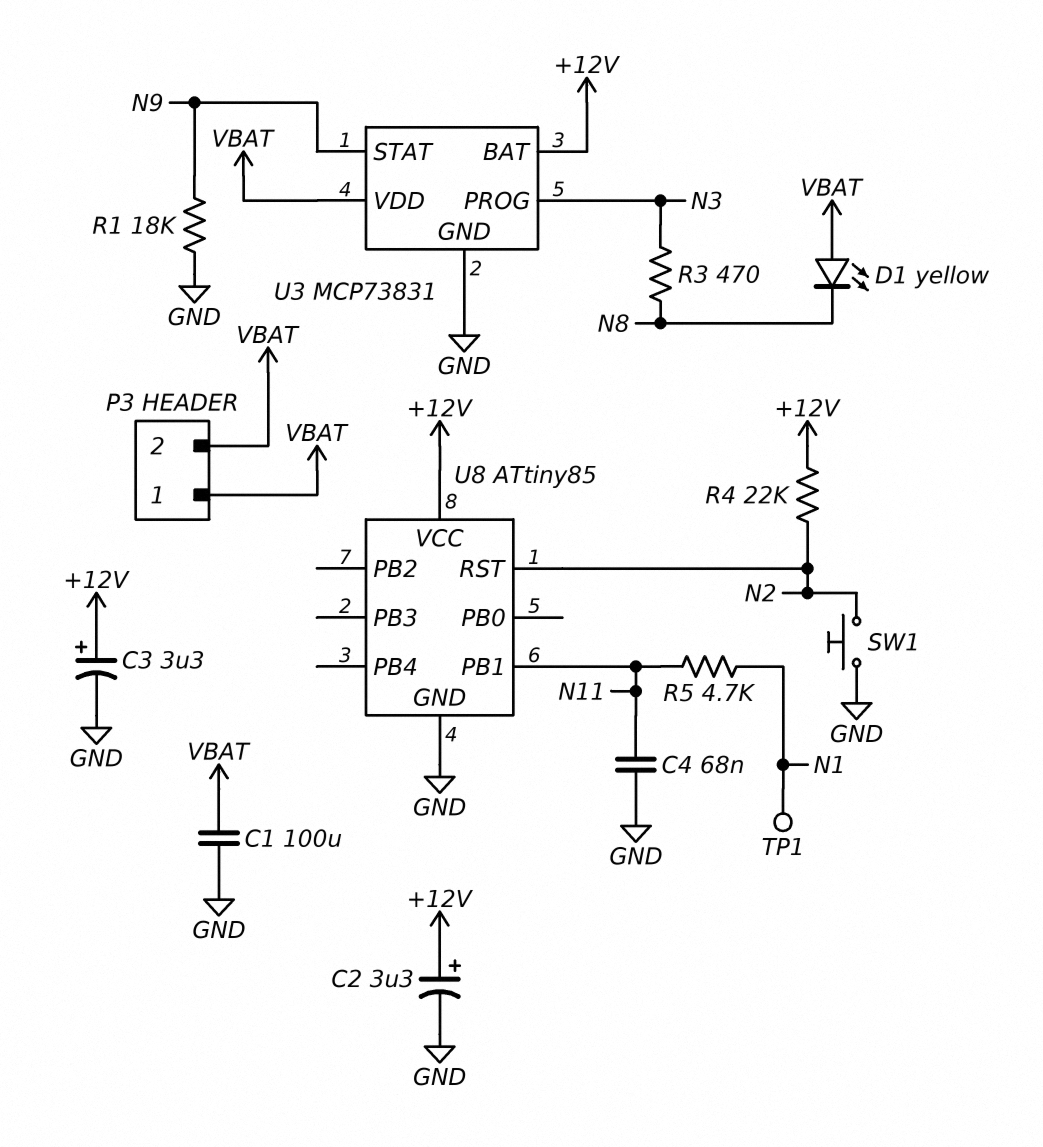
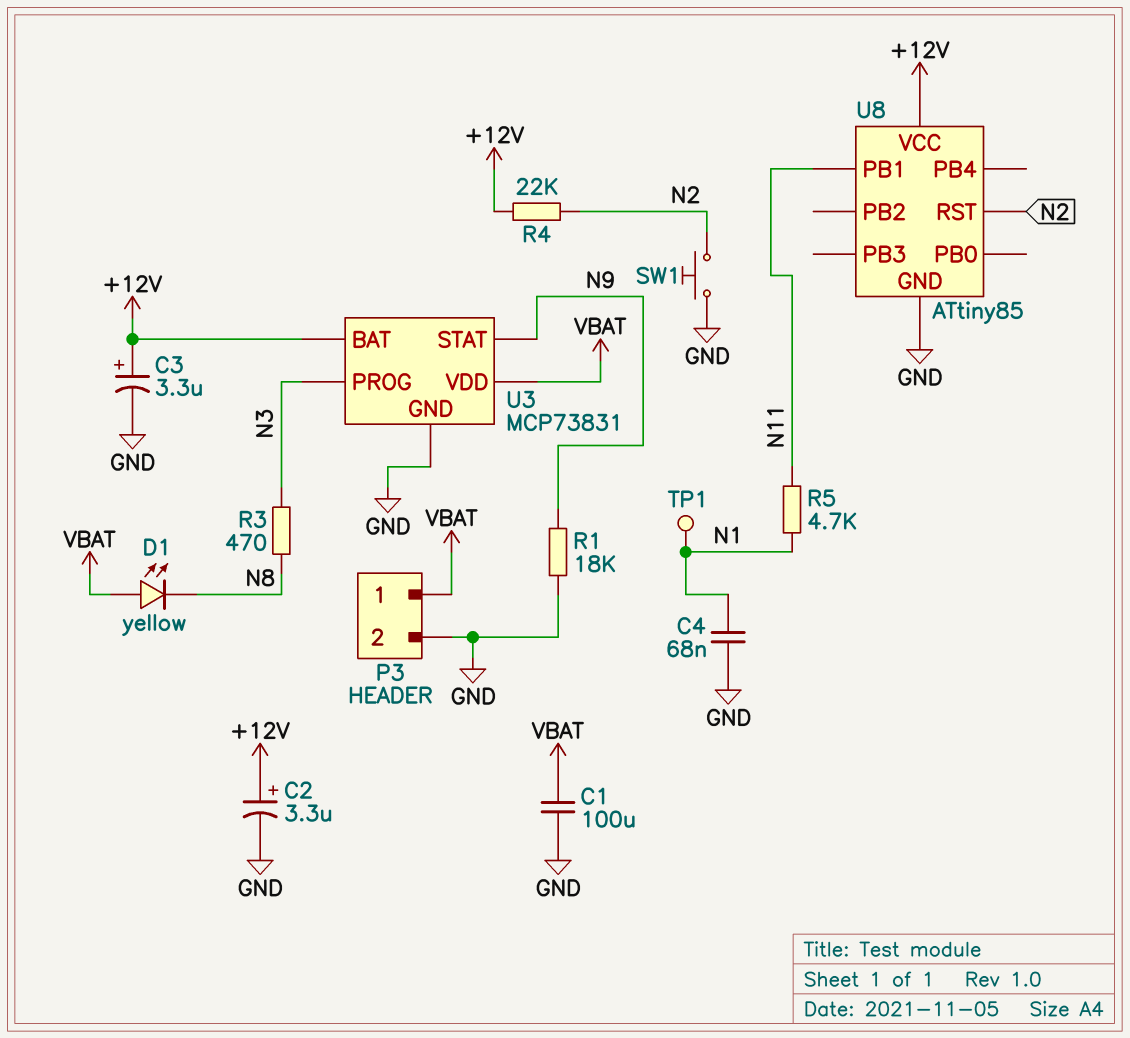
C4: 68nF (GND, N11) -> 68nF (GND, N1)
P3 pin 2: VBAT -> GND

